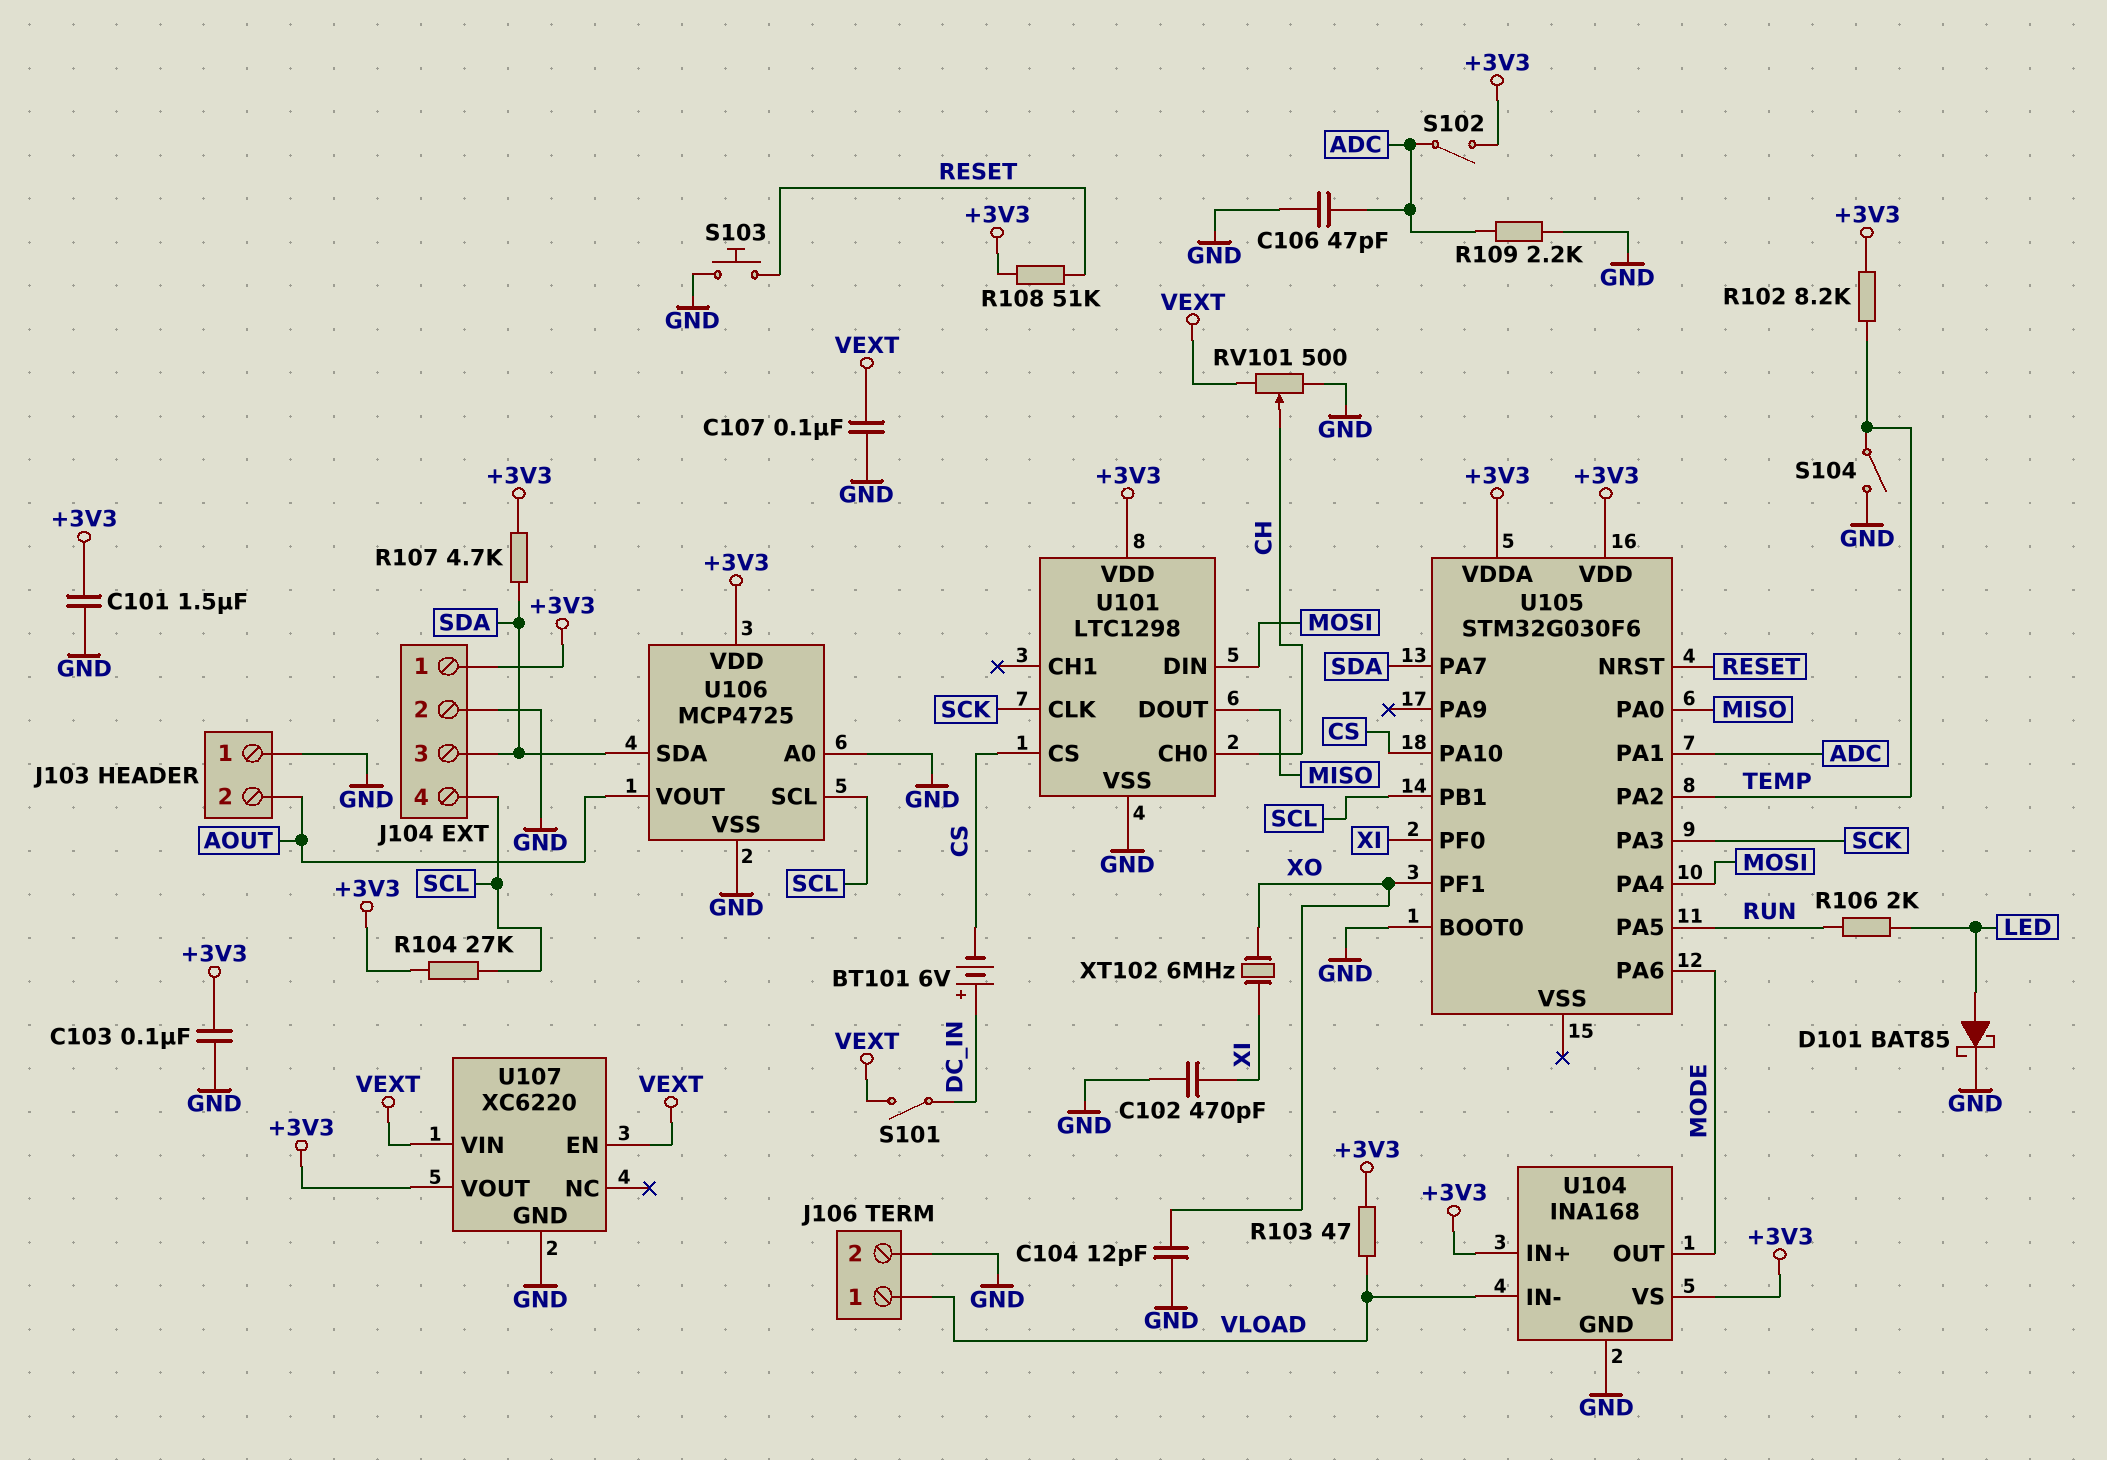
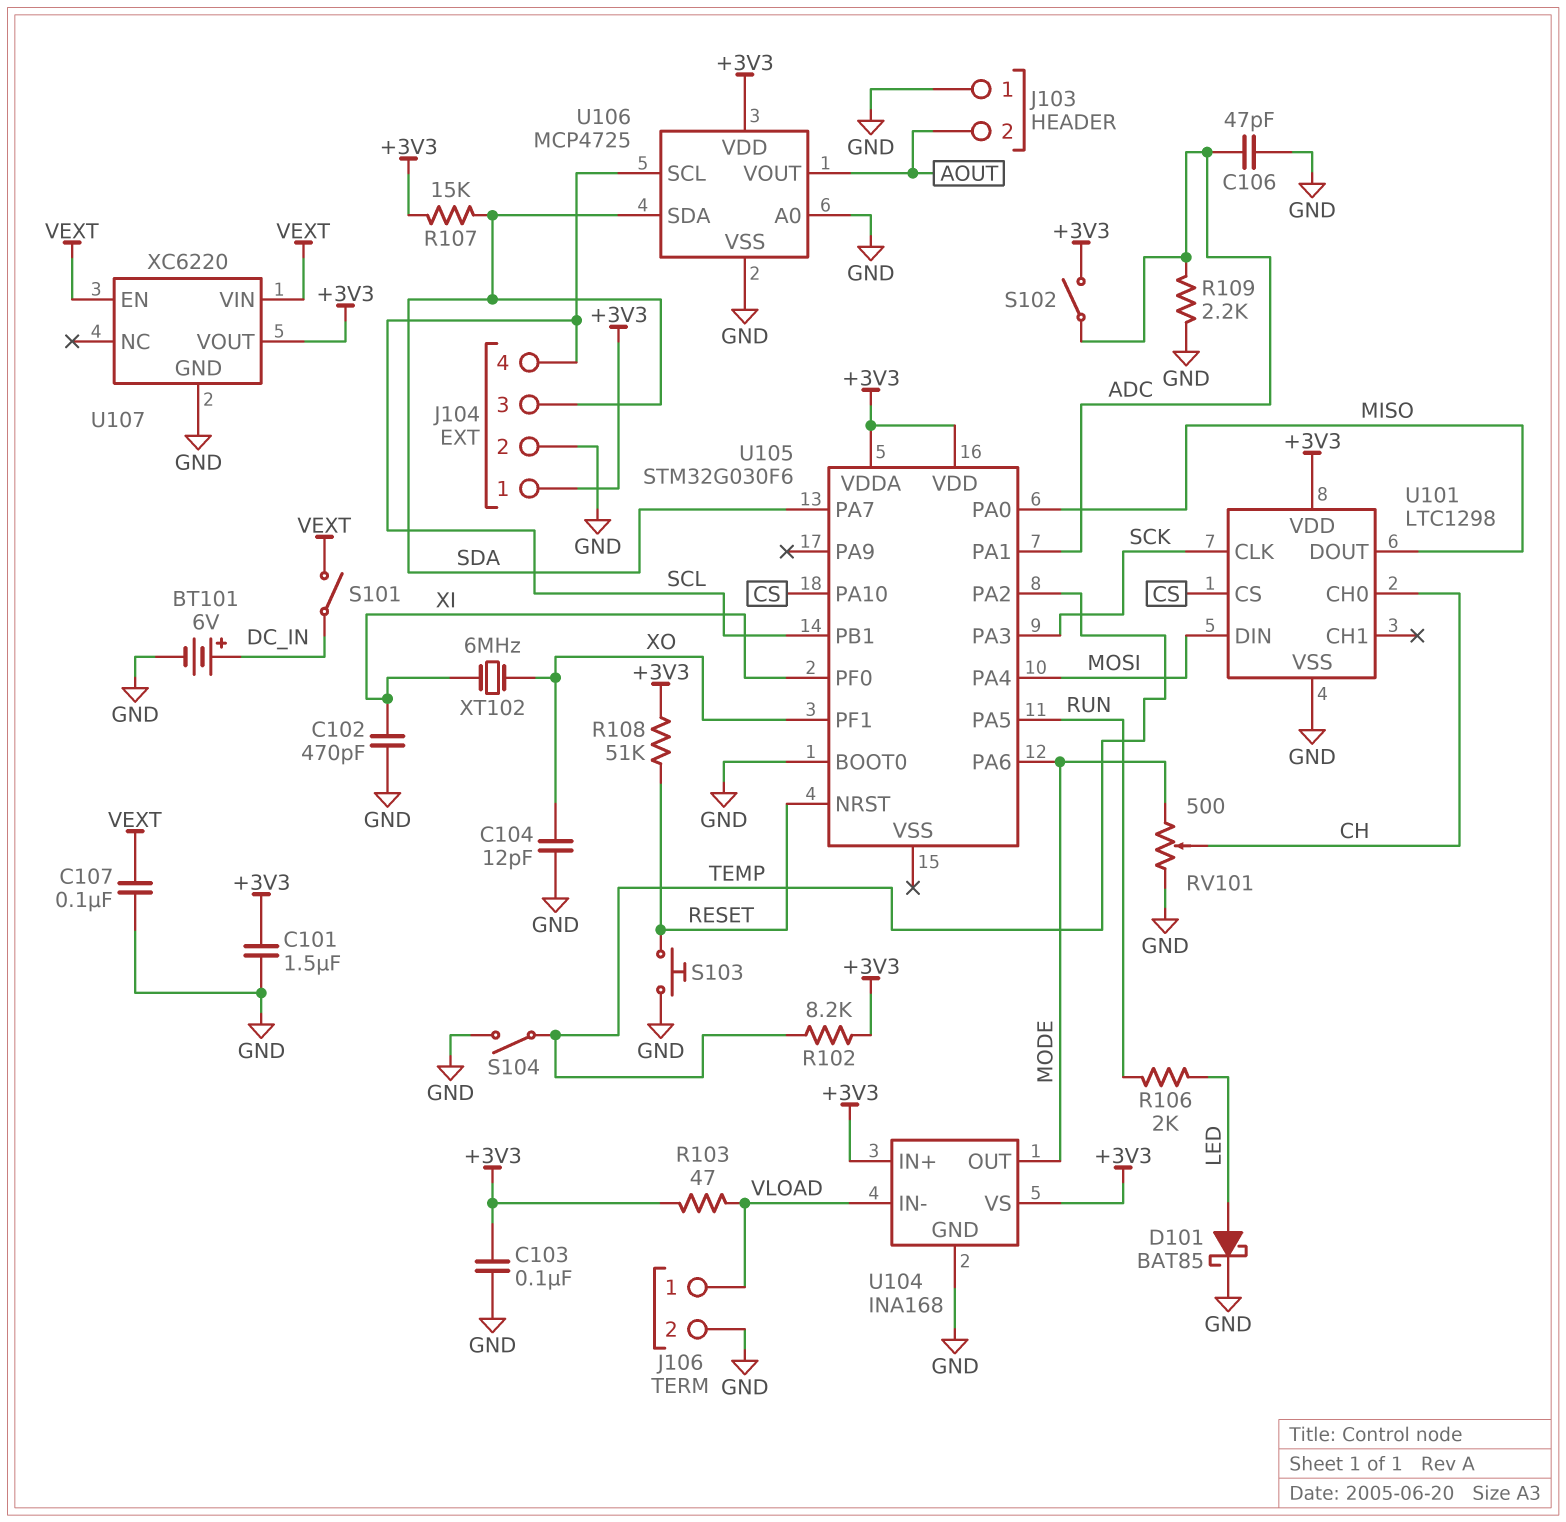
BT101: 6V (plus DC_IN, minus CS) -> 6V (plus DC_IN, minus GND)
R104: 27k (+3V3, SCL) -> none
R107: 4.7k (+3V3, SDA) -> 15k (+3V3, SDA)
RV101: 500 (GND, VEXT, wiper CH) -> 500 (GND, MODE, wiper CH)

